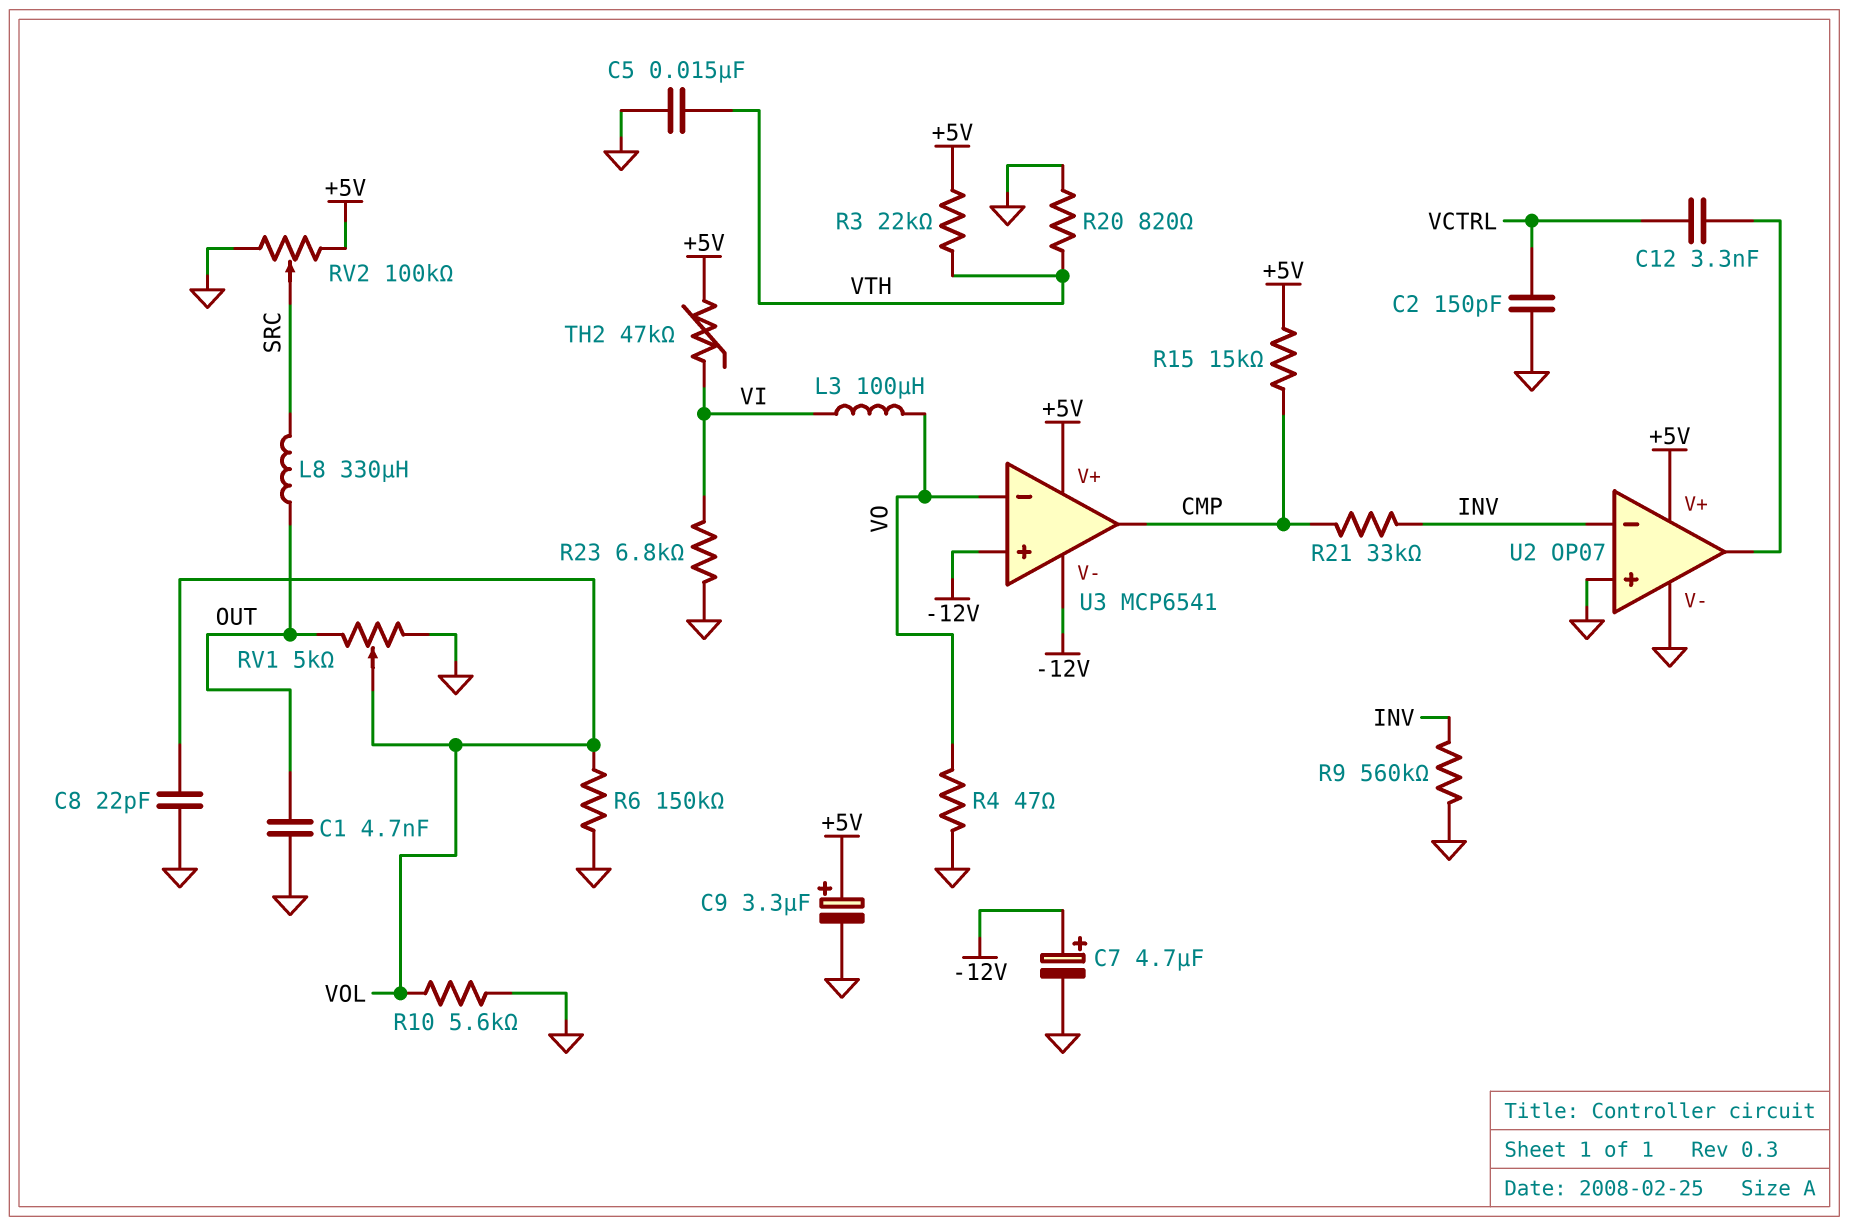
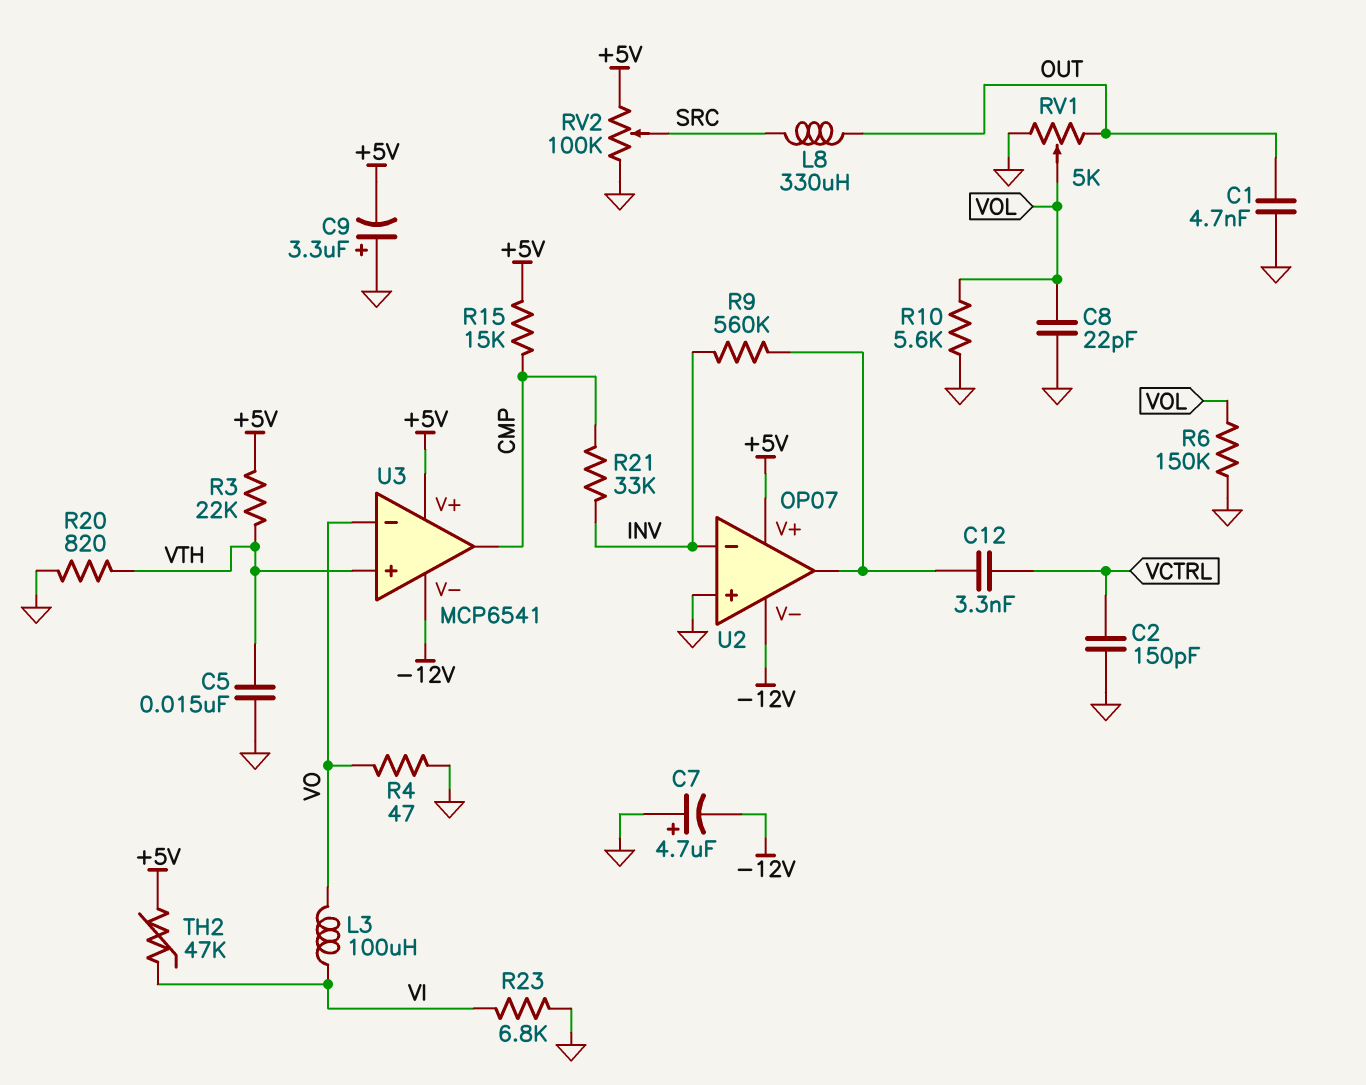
C7: 4.7uF (plus -12V, minus GND) -> 4.7uF (plus GND, minus -12V)
C9: 3.3uF (plus +5V, minus GND) -> 3.3uF (plus GND, minus +5V)
R9: 560k (GND, INV) -> 560k (INV, U2/out)
U2 pin V-: GND -> -12V
U3 pin in+: -12V -> VTH

